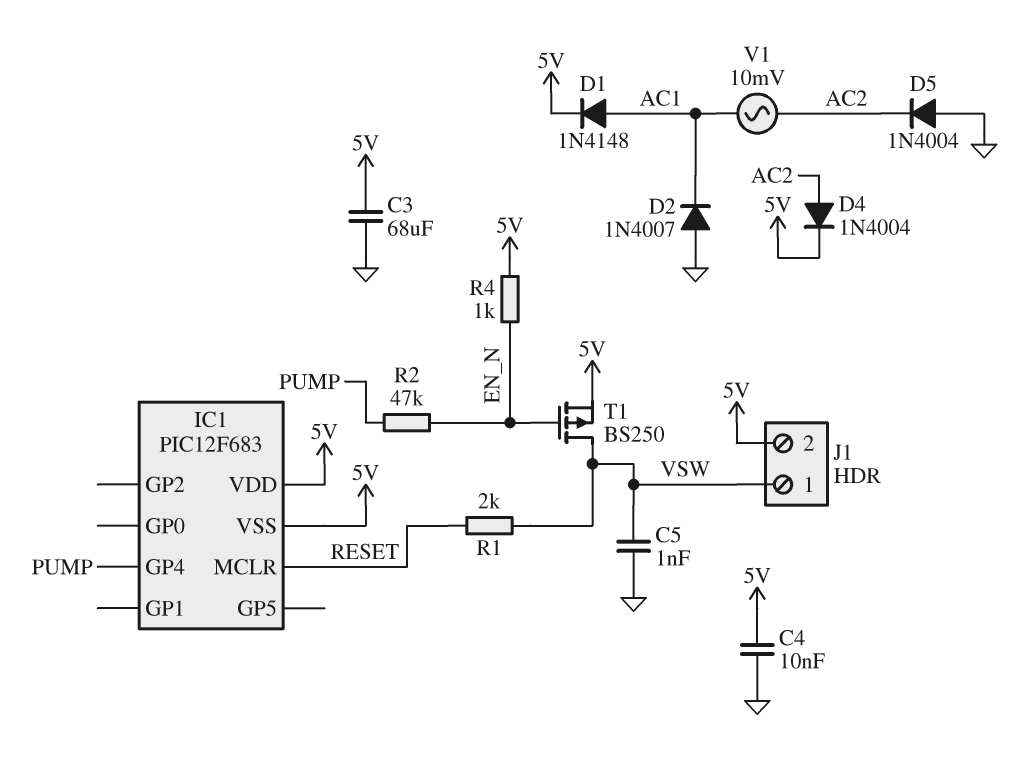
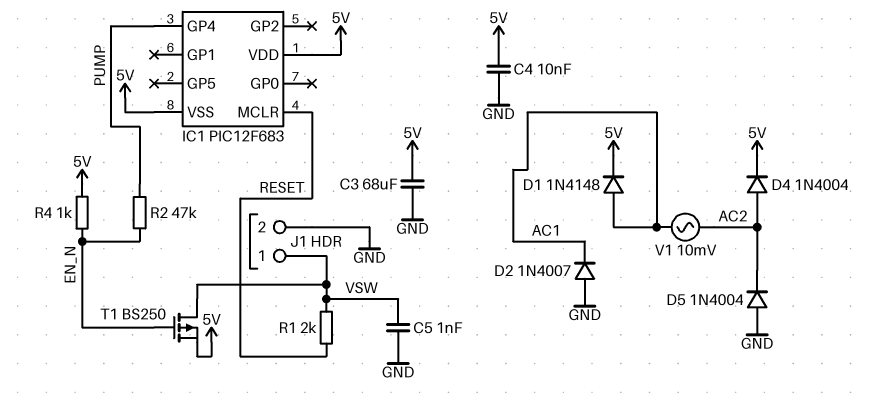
J1 pin 2: 5V -> GND

